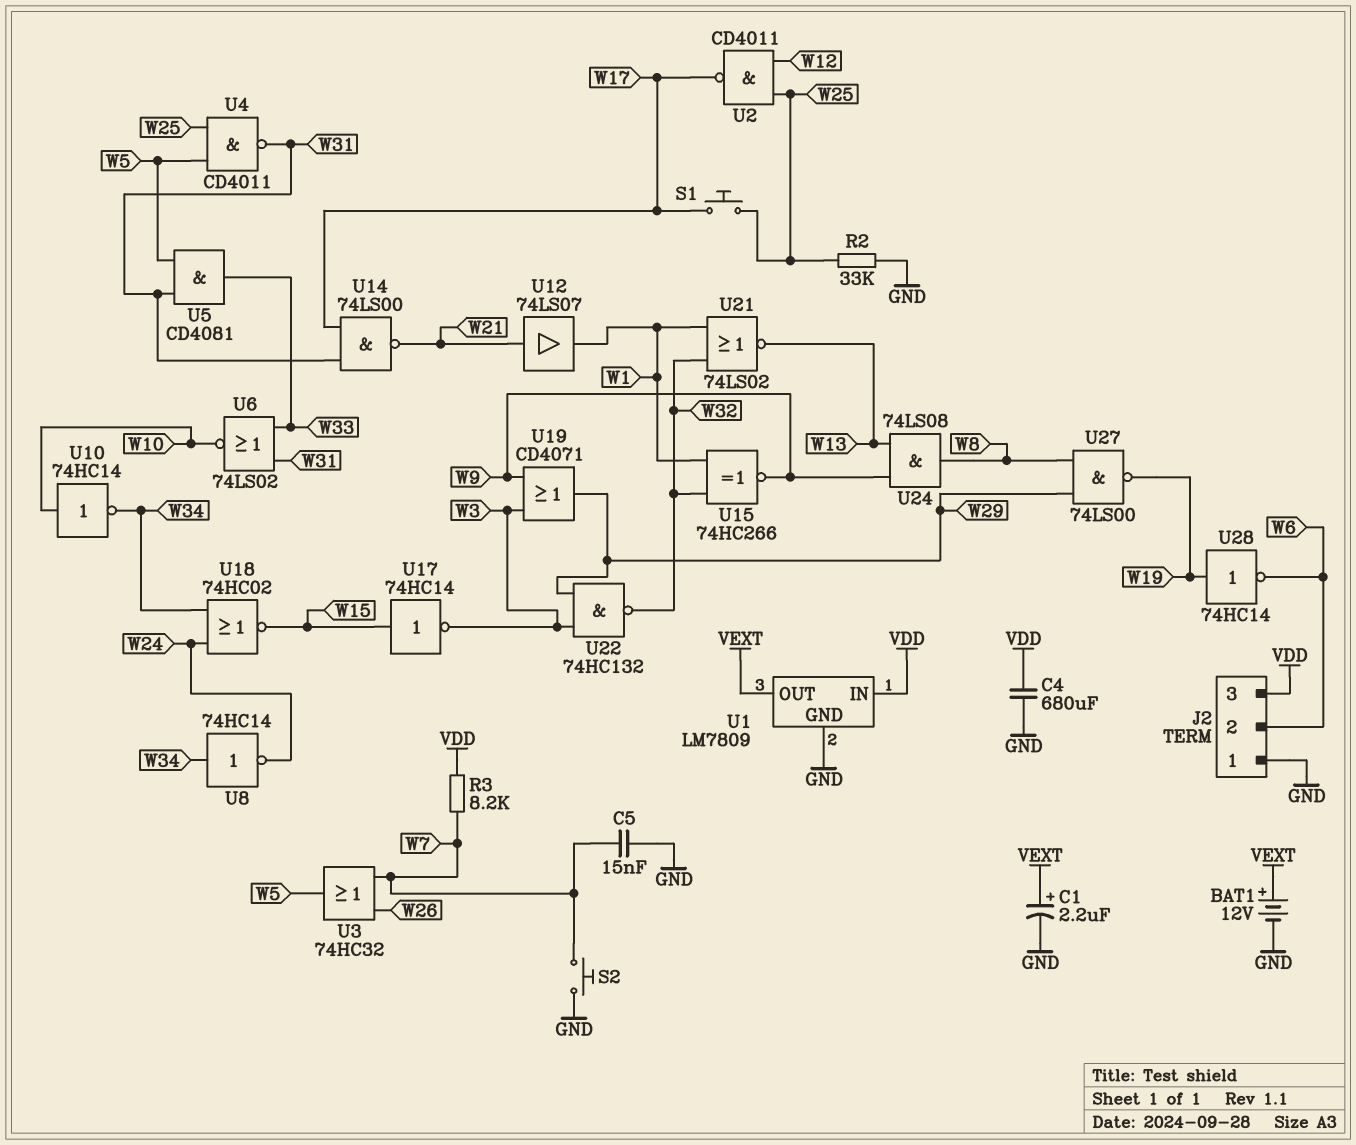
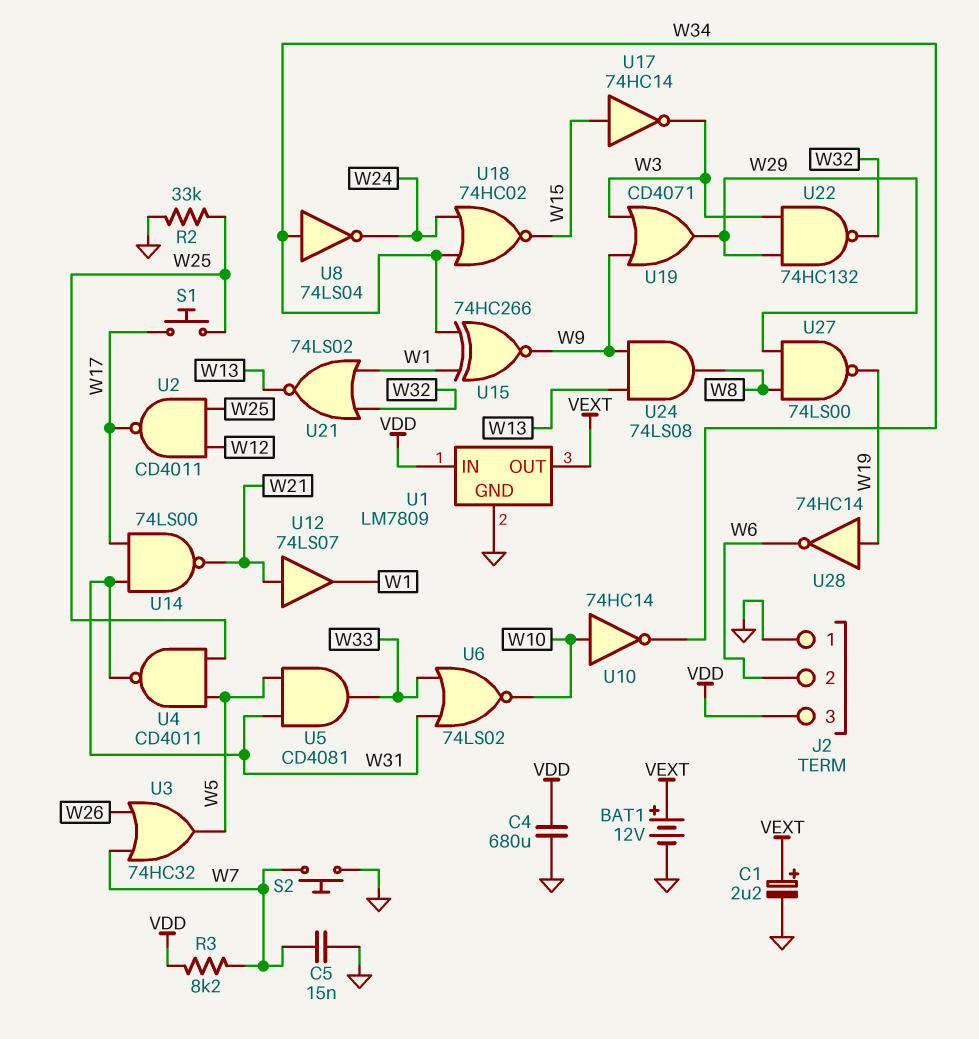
U8: NOT 74HC14 (in W34, out W24) -> NOT 74LS04 (in W34, out W24)
U15: XNOR 74HC266 (in W1, in W32, out W9) -> XNOR 74HC266 (in W1, in W34, out W9)

